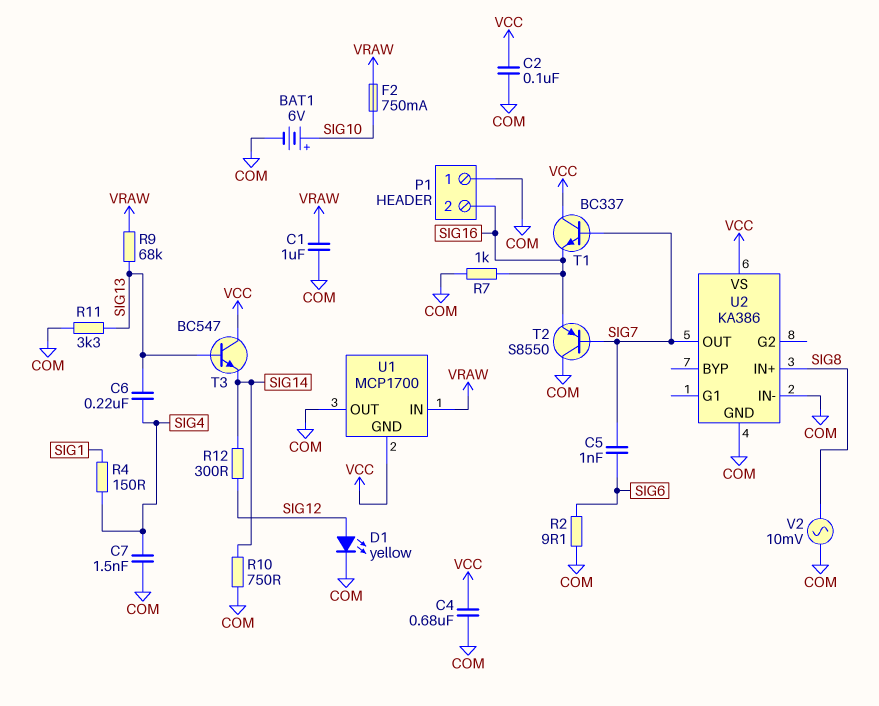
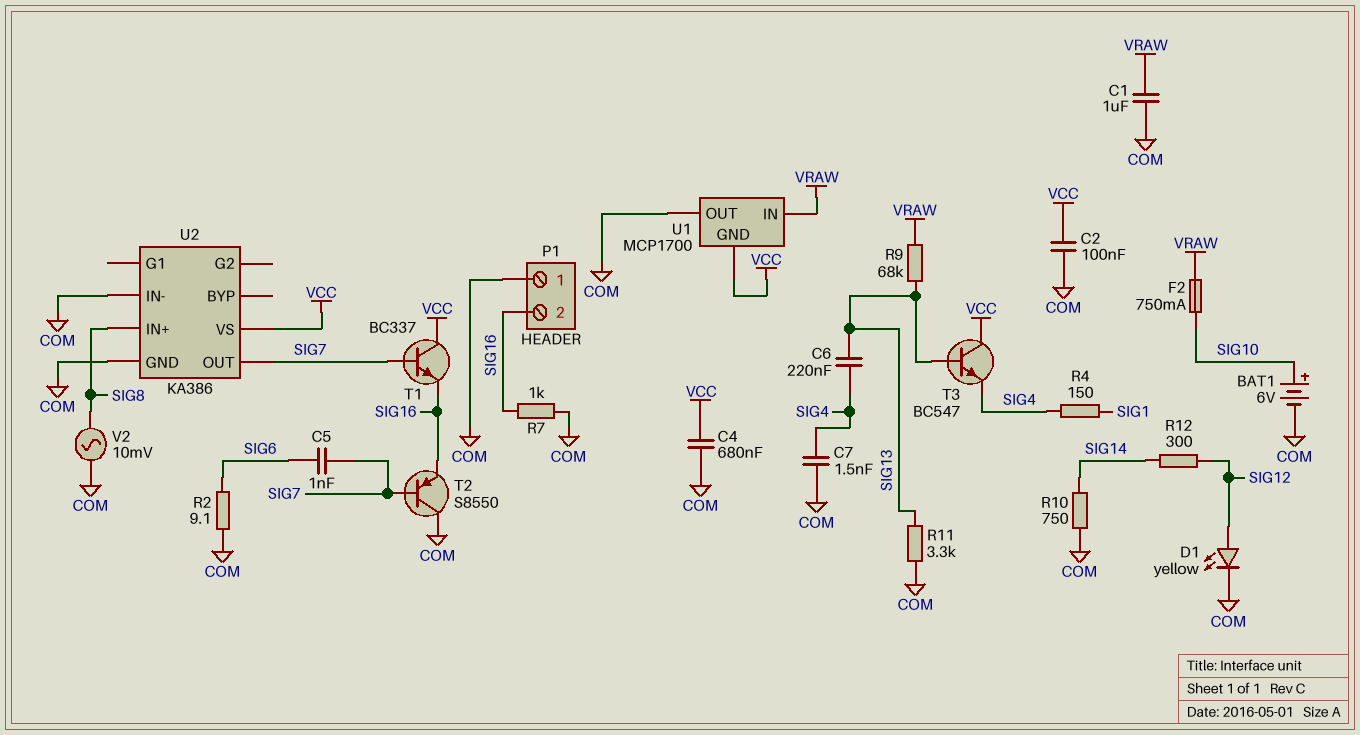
T3: NPN BC547 (B SIG13, C VCC, E SIG14) -> NPN BC547 (B SIG13, C VCC, E SIG4)

